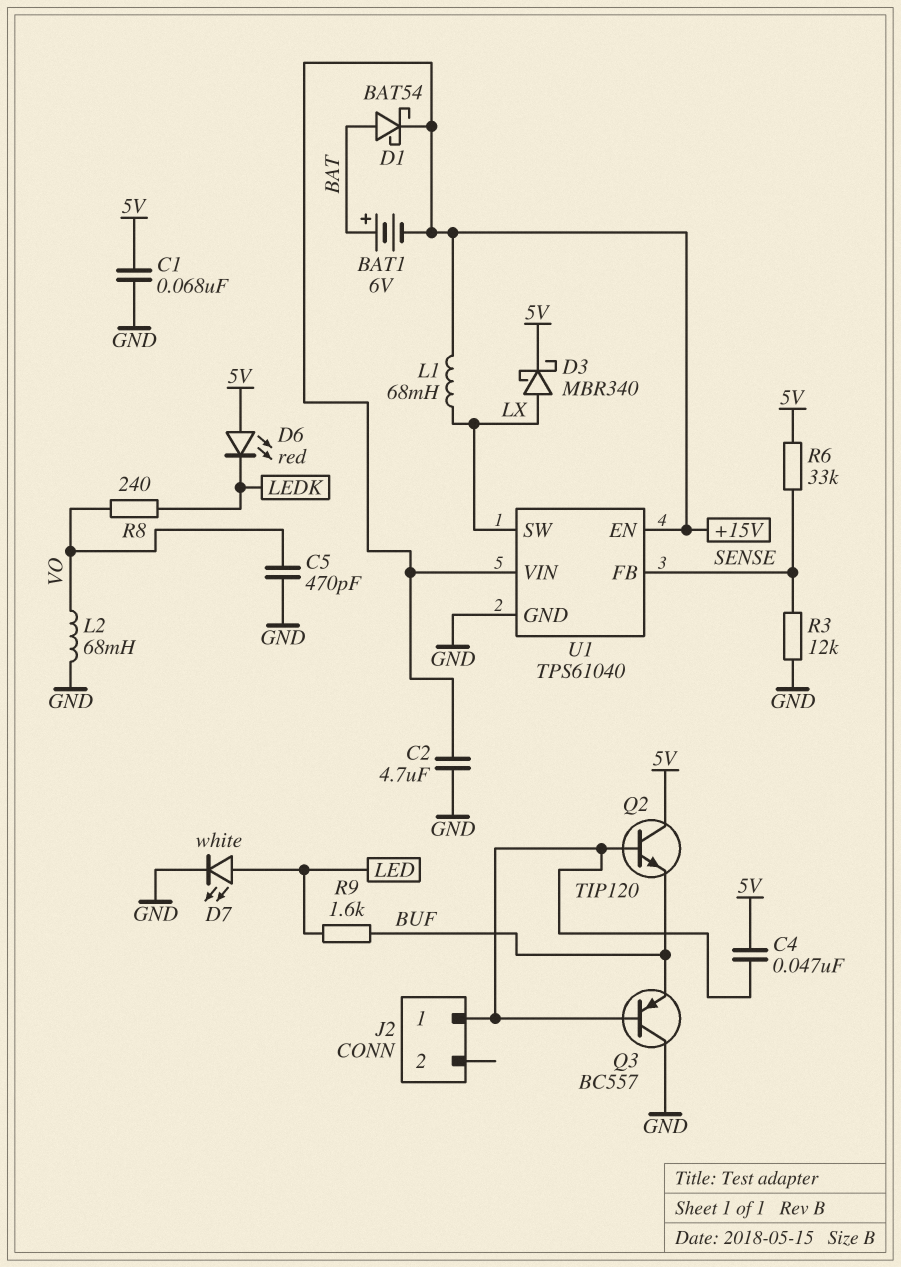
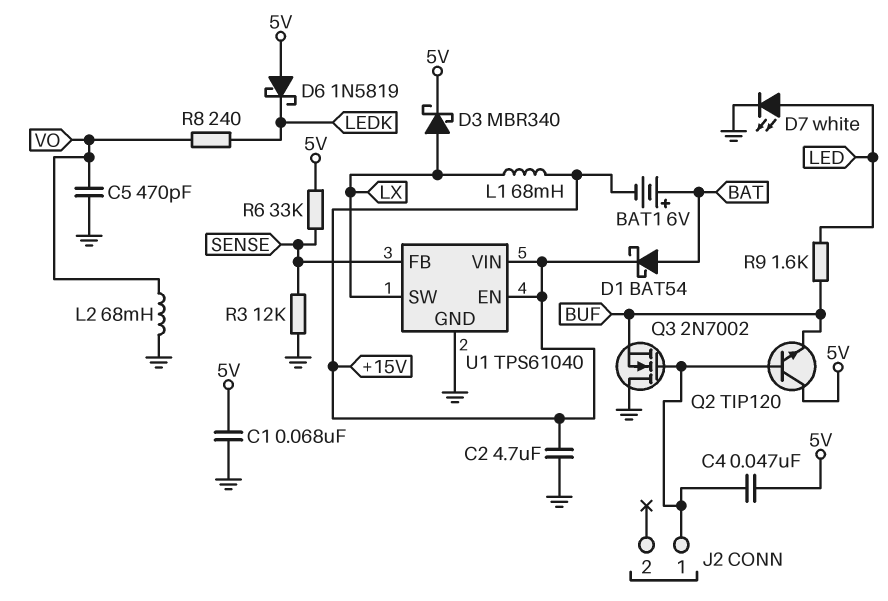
D6: LED red (A 5V, K LEDK) -> schottky 1N5819 (A 5V, K LEDK)
Q3: PNP BC557 (B J2/1, C GND, E BUF) -> NMOS 2N7002 (G J2/1, D GND, S BUF)

